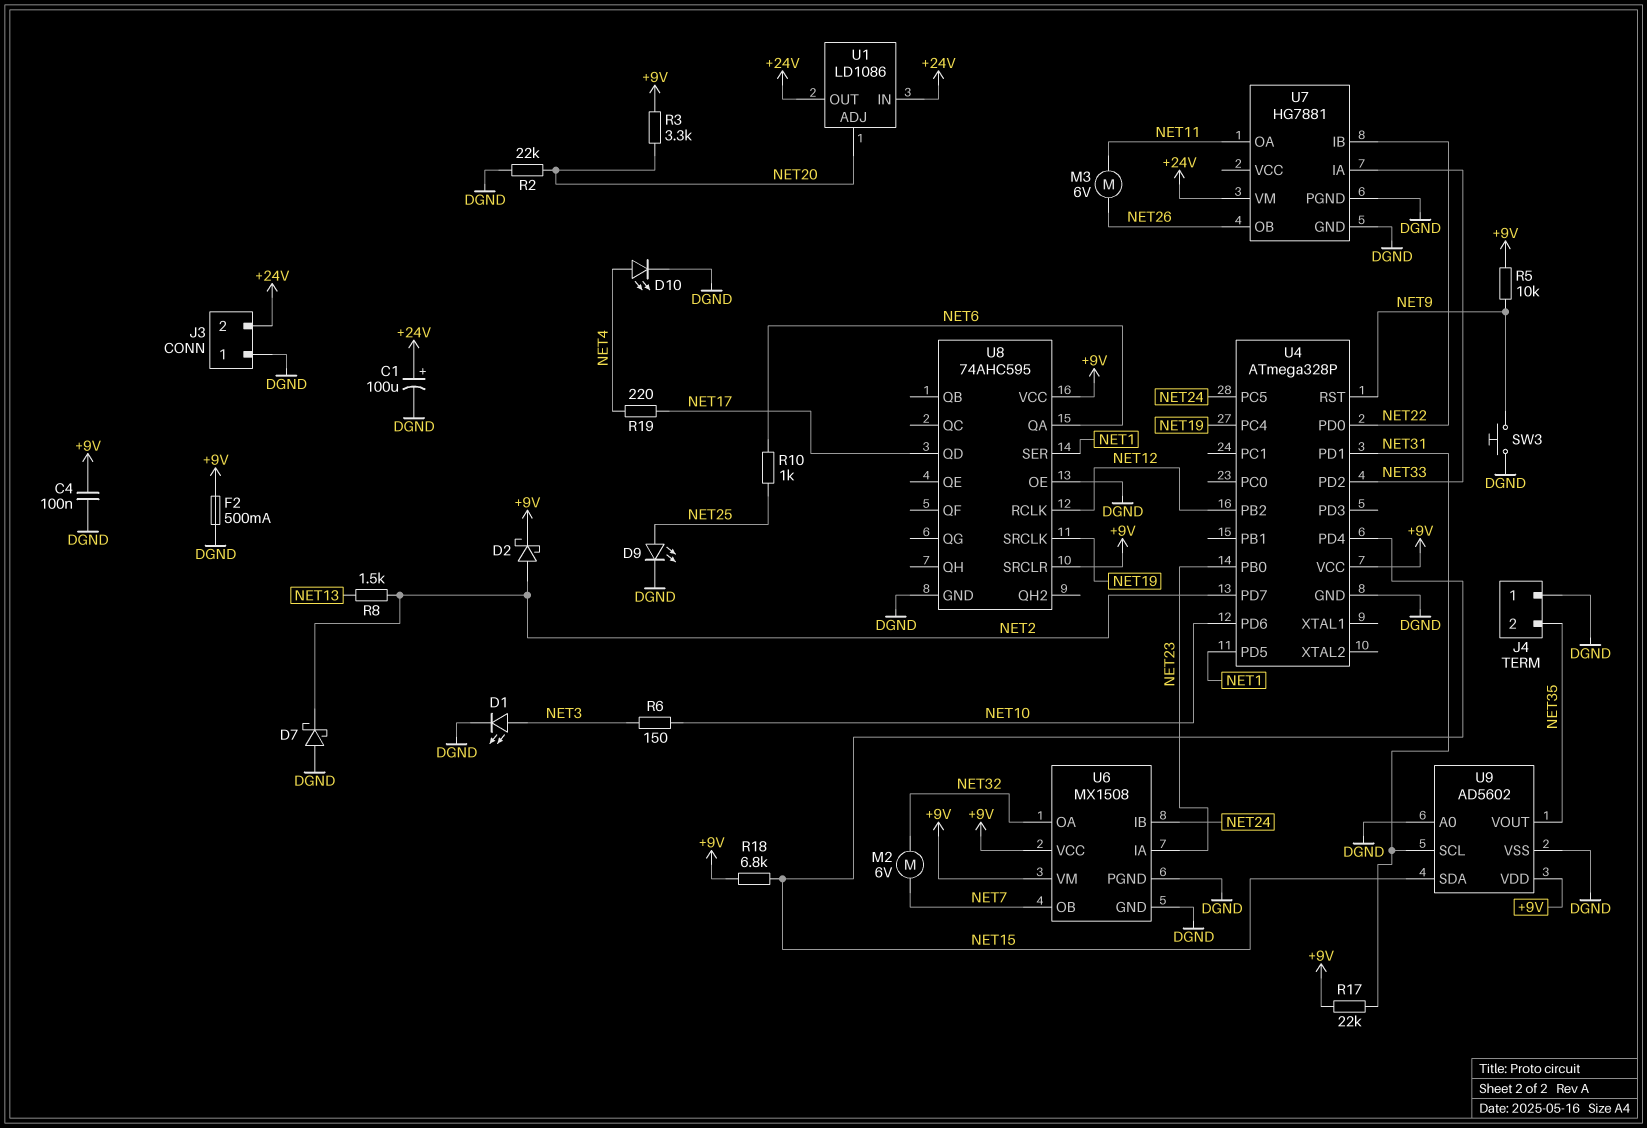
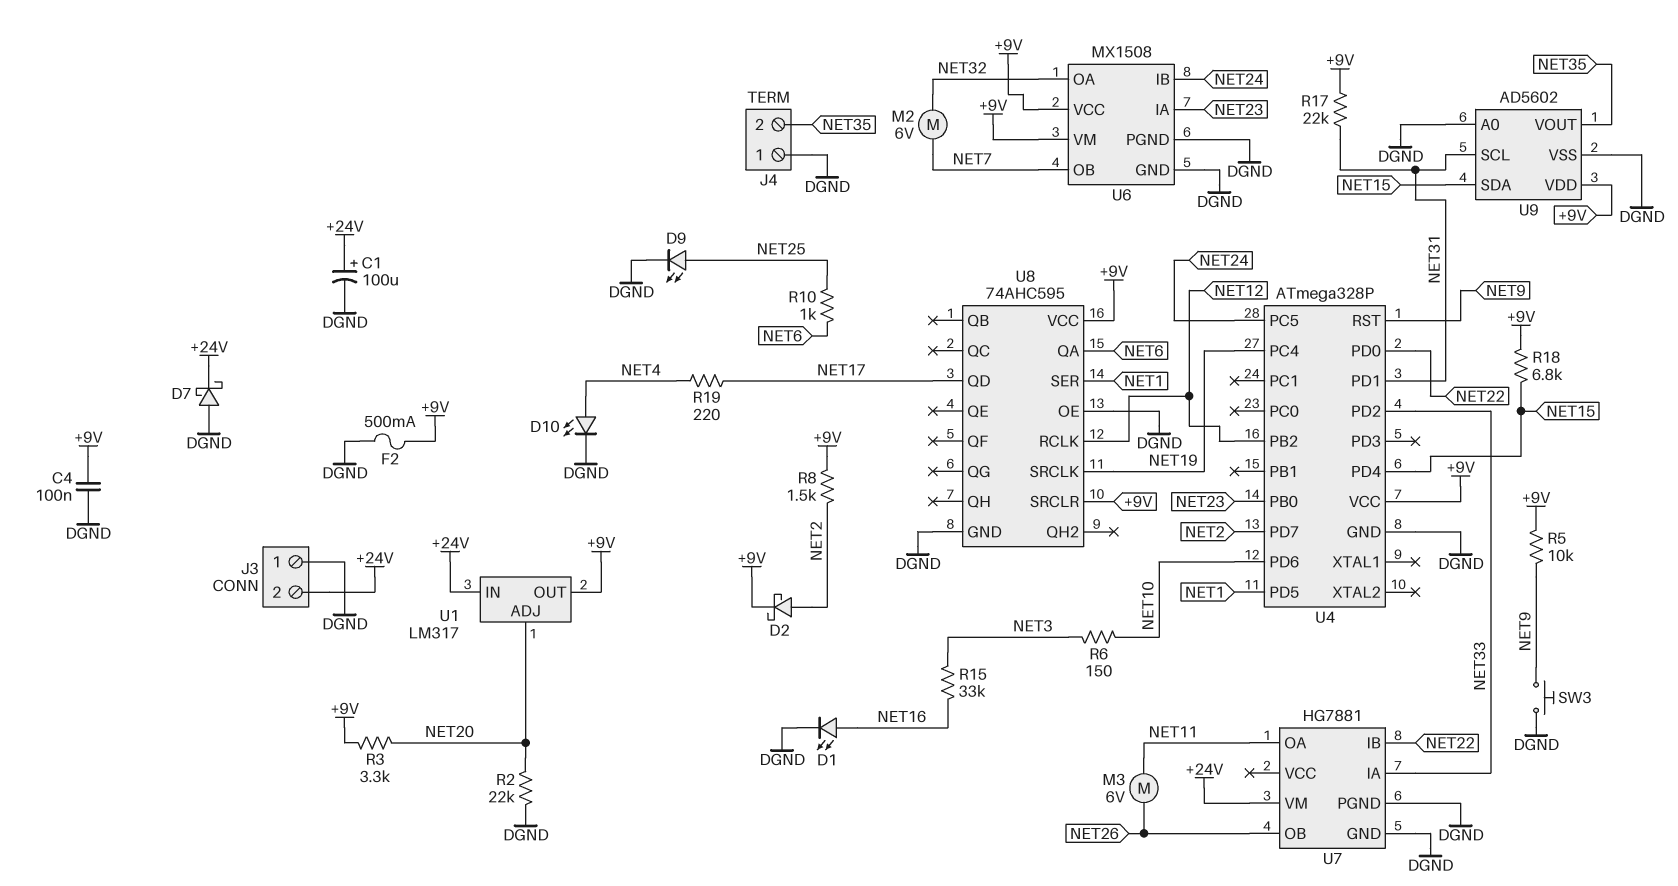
D1: LED (A NET3, K DGND) -> LED (A NET16, K DGND)
D7: schottky (A DGND, K NET2) -> schottky (A DGND, K +24V)
R8: 1.5k (NET2, NET13) -> 1.5k (+9V, NET2)
R15: none -> 33k (NET3, NET16)
U1: LD1086 -> LM317
U1 pin OUT: +24V -> +9V

